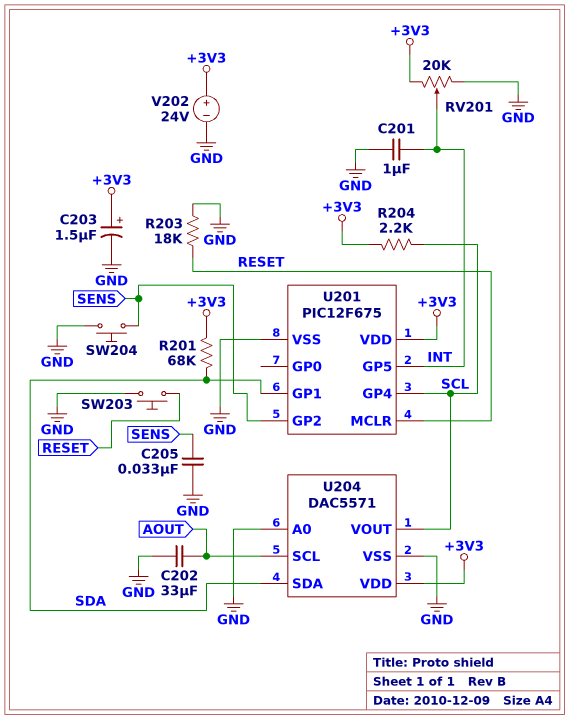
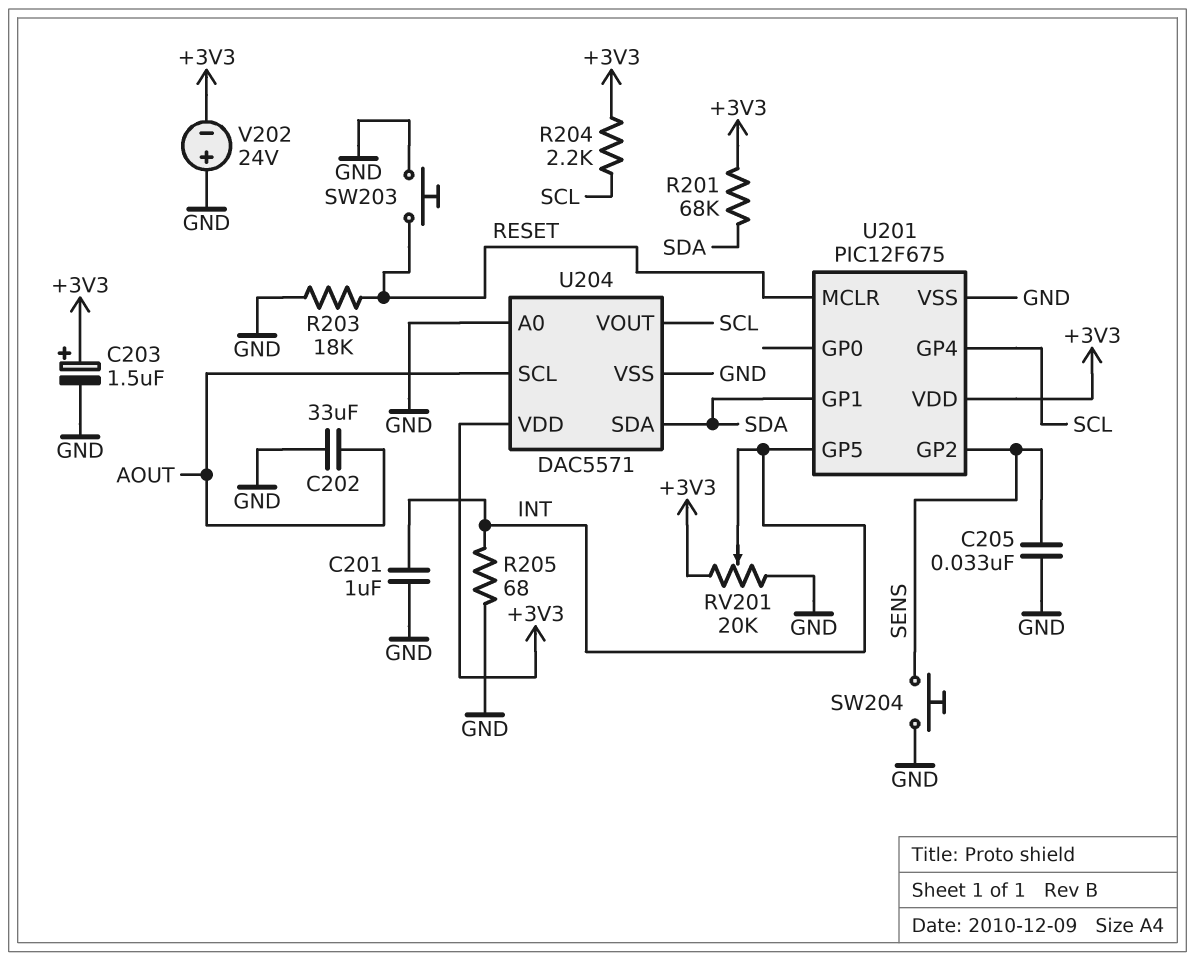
R205: none -> 68 (GND, INT)
V202: 24V (plus +3V3, minus GND) -> 24V (plus GND, minus +3V3)

